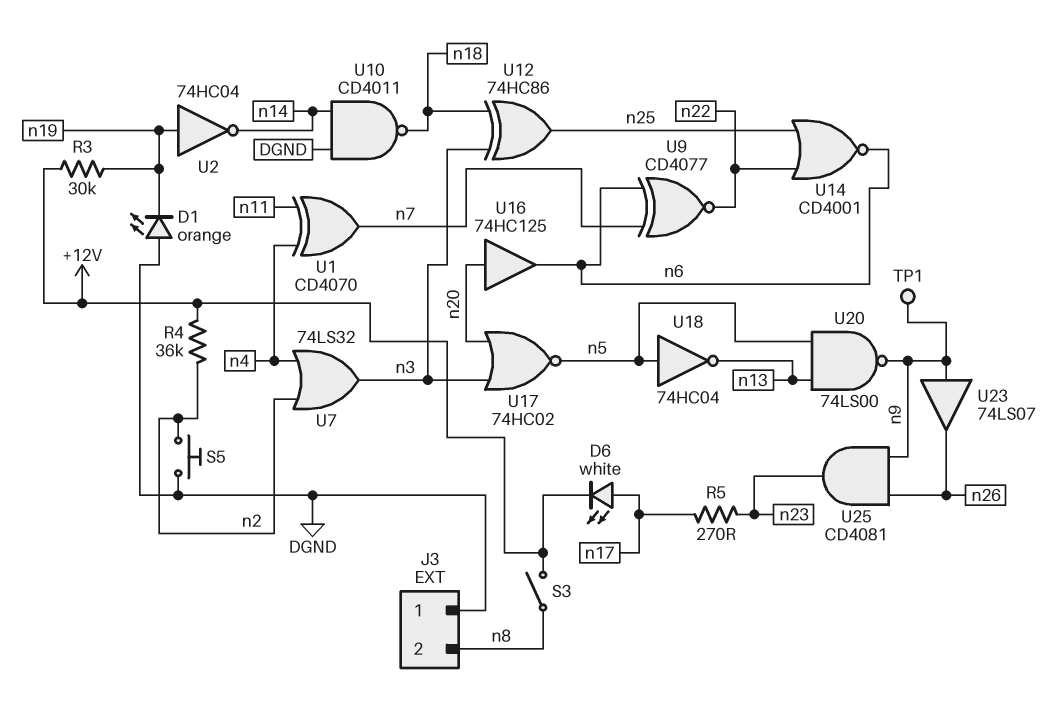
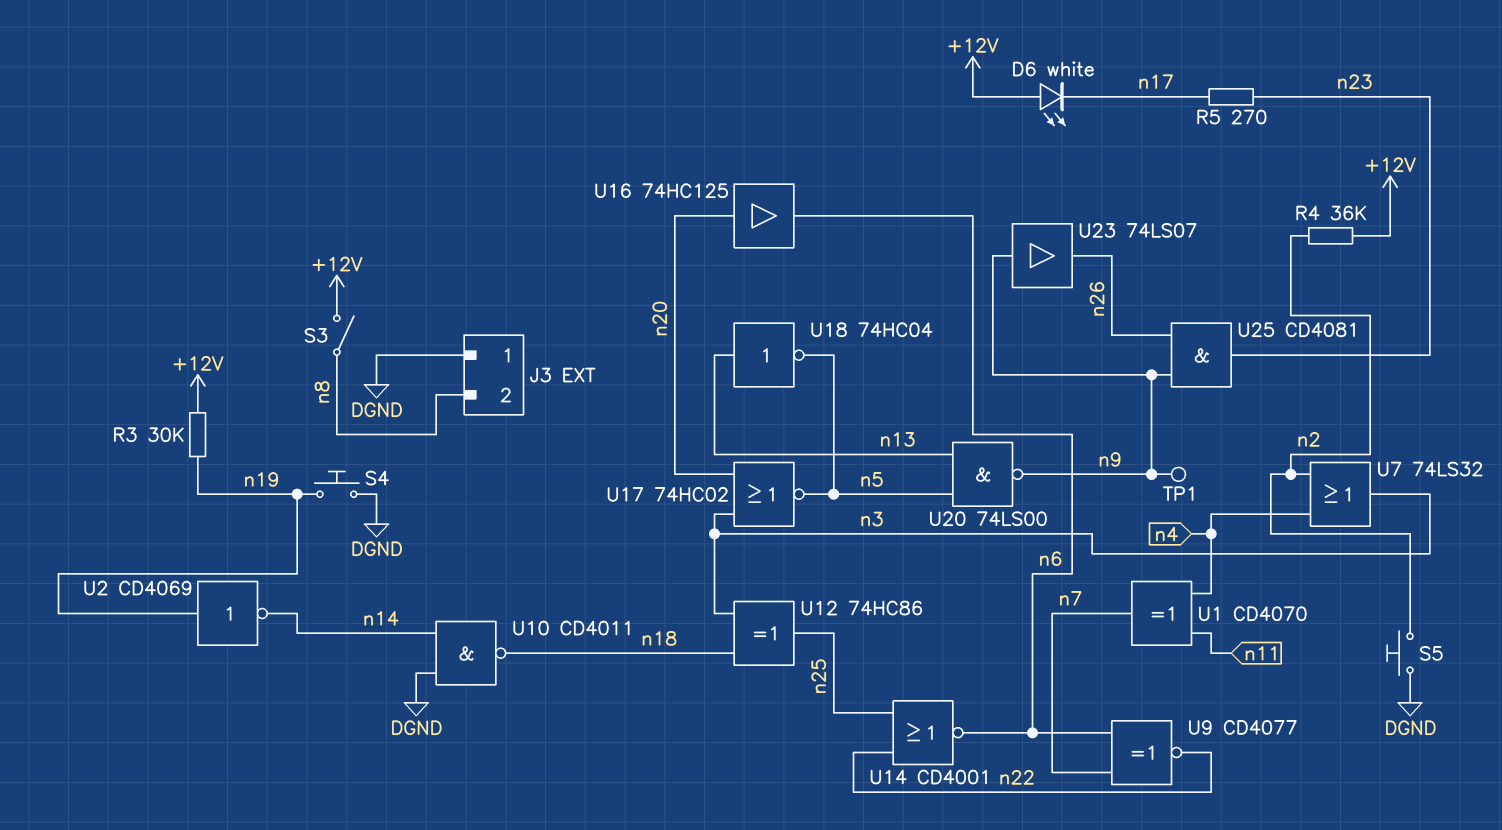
D1: LED orange (A DGND, K n19) -> none
D6: LED white (A n17, K +12V) -> LED white (A +12V, K n17)
S4: none -> button (DGND, n19)
U2: NOT 74HC04 (in n19, out n14) -> NOT CD4069 (in n19, out n14)
U18: NOT 74HC04 (in n5, out n13) -> NOT 74HC04 (in n13, out n5)

